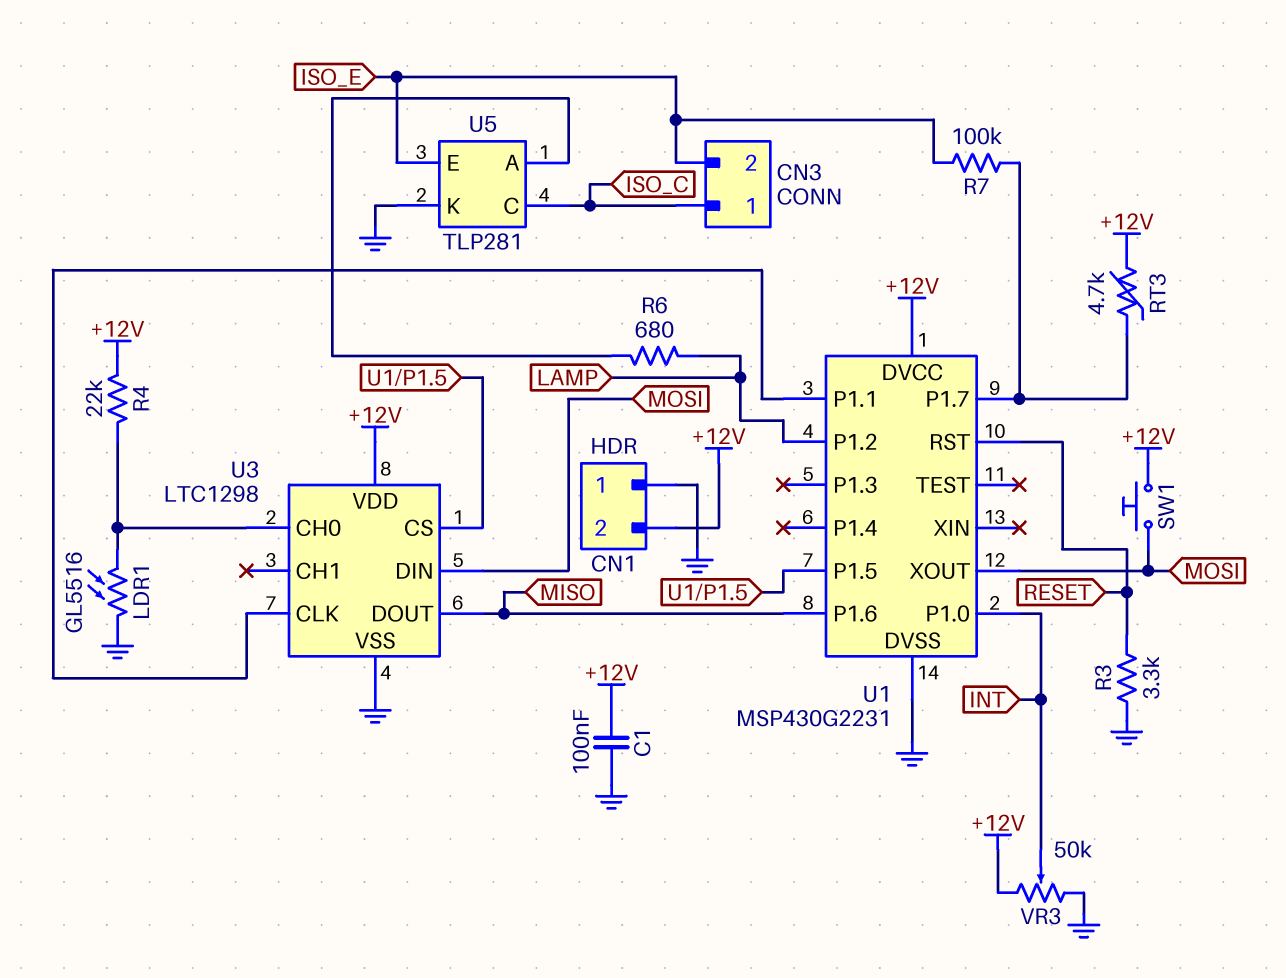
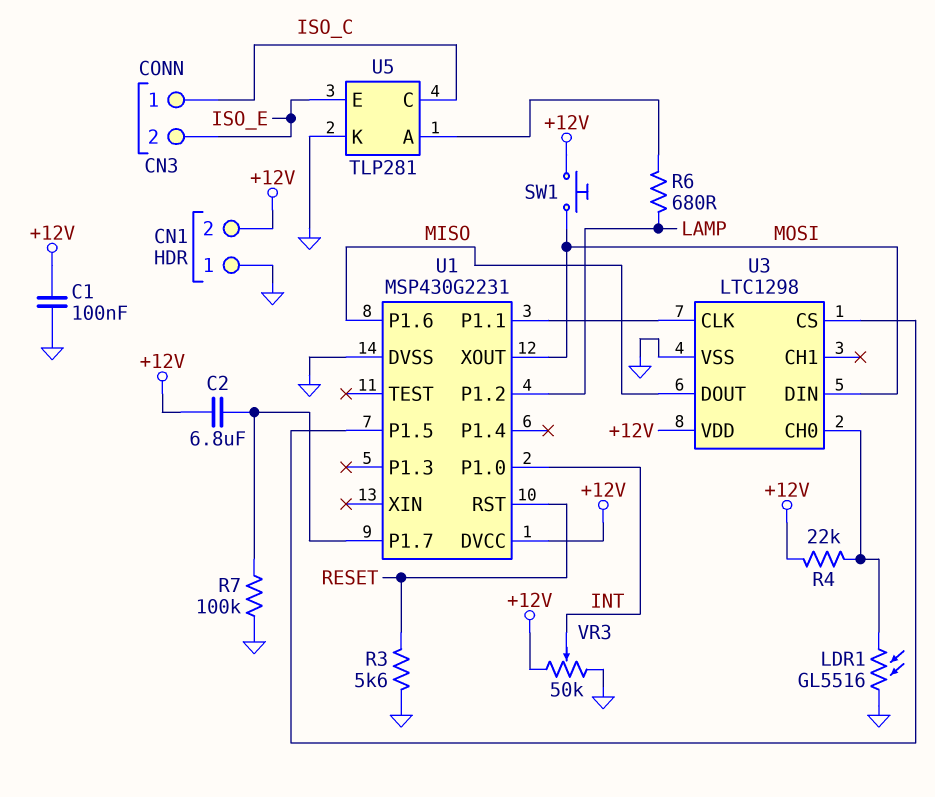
C2: none -> 6.8uF (+12V, U1/P1.7)
R3: 3.3k (GND, RESET) -> 5.6k (GND, RESET)
R7: 100k (ISO_E, U1/P1.7) -> 100k (GND, U1/P1.7)
RT3: 4.7k (+12V, U1/P1.7) -> none

